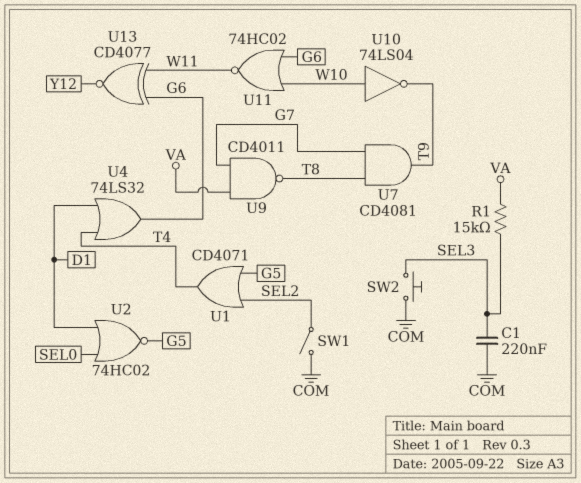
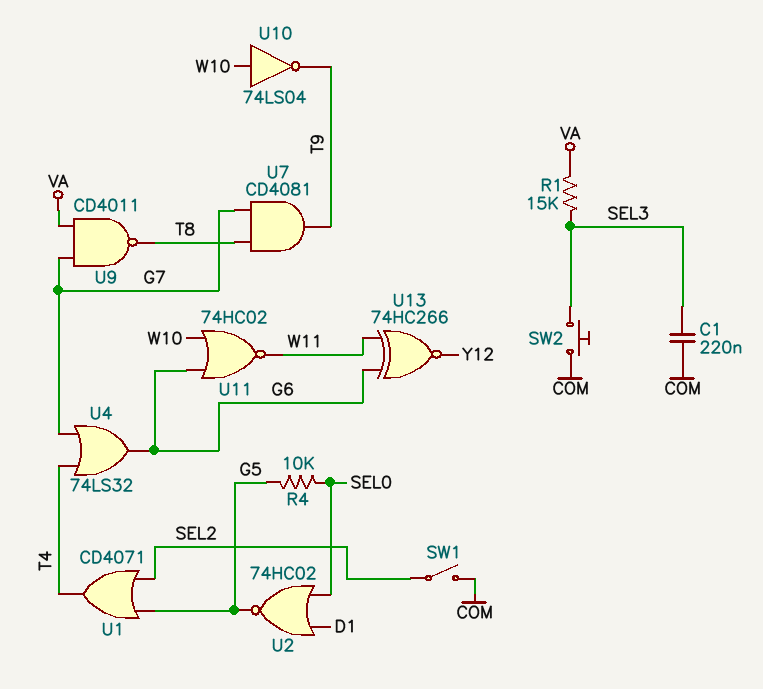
R4: none -> 10k (G5, SEL0)
U4: OR 74LS32 (in D1, in T4, out G6) -> OR 74LS32 (in G7, in T4, out G6)
U13: XNOR CD4077 (in G6, in W11, out Y12) -> XNOR 74HC266 (in G6, in W11, out Y12)

